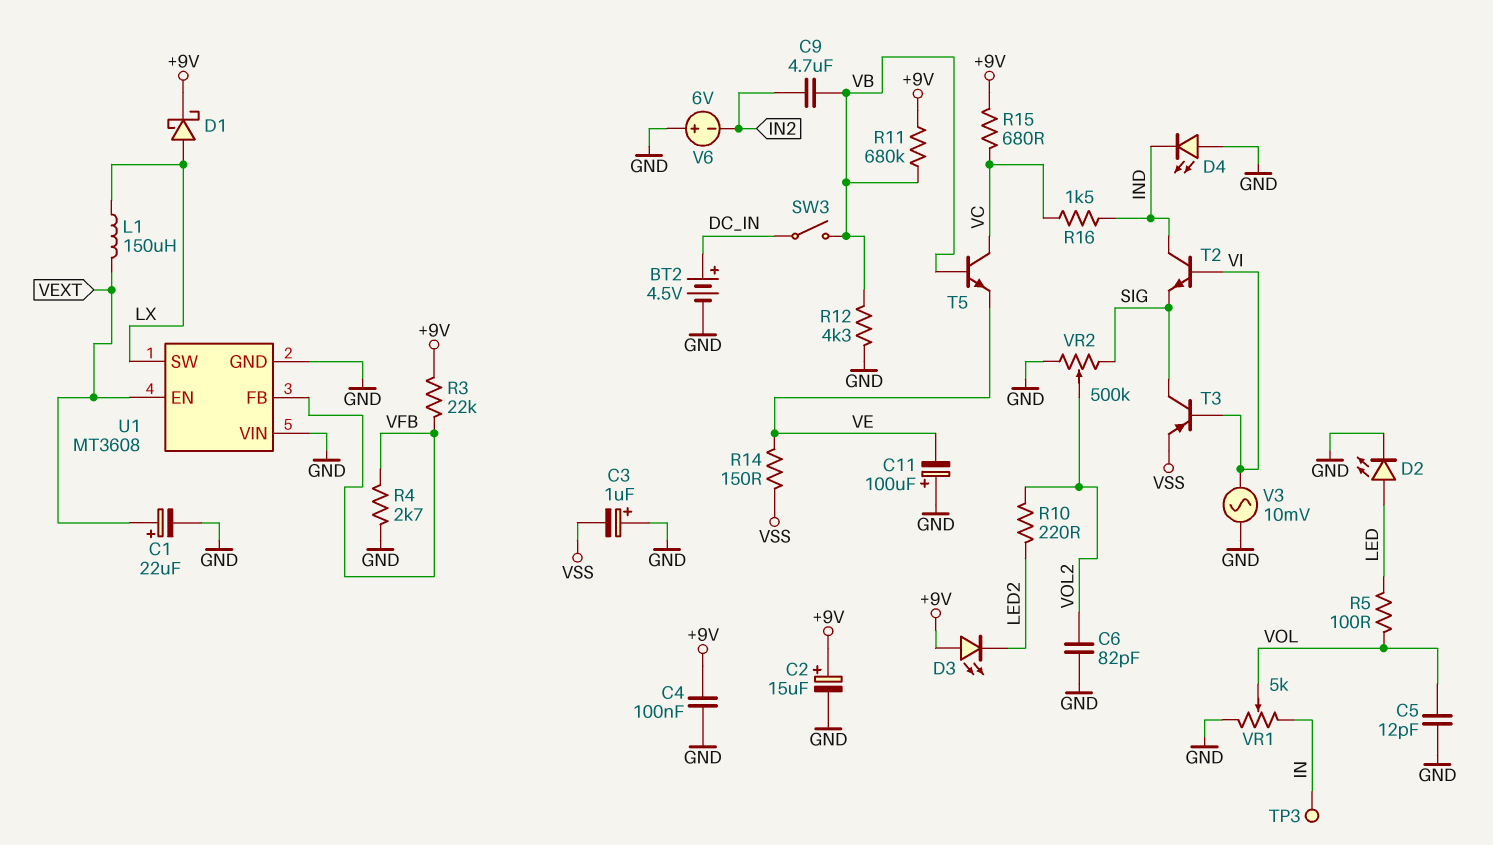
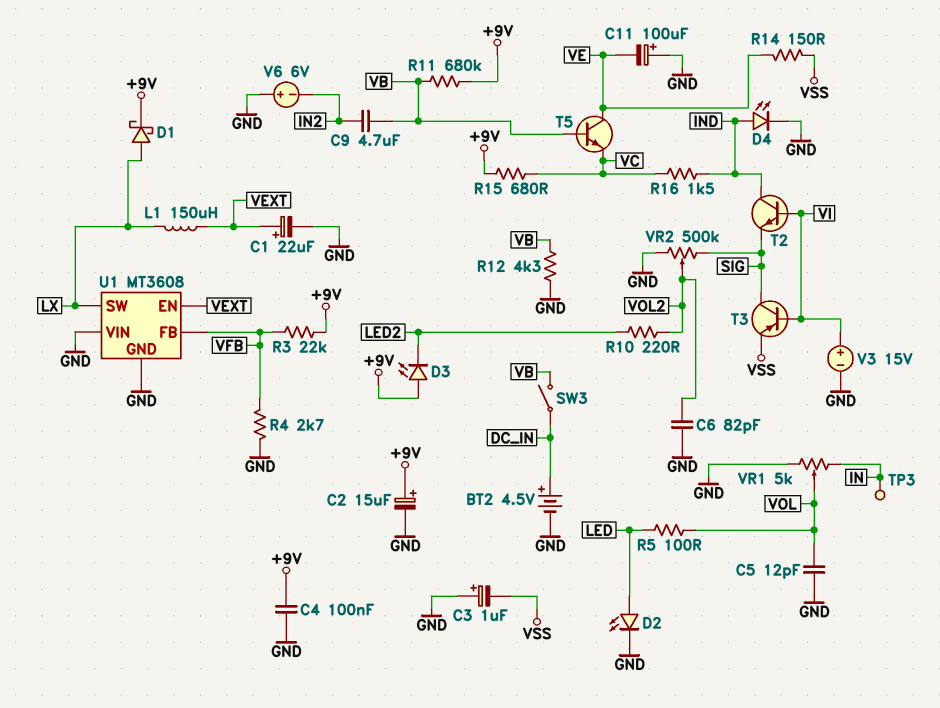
D4: LED (A GND, K IND) -> LED (A IND, K GND)
T5: NPN (B VB, C VC, E VE) -> NPN (B VB, C VE, E VC)
V3: AC 10mV (GND, VI) -> 15V (plus VI, minus GND)

